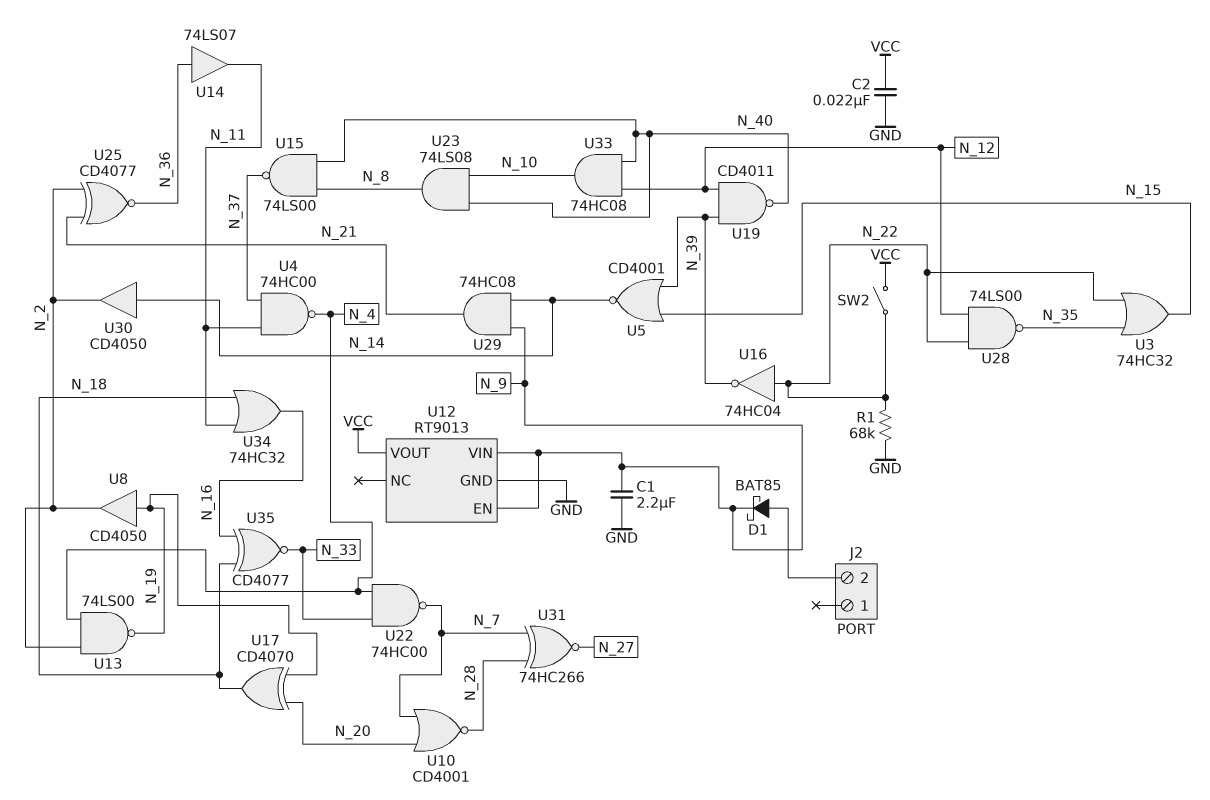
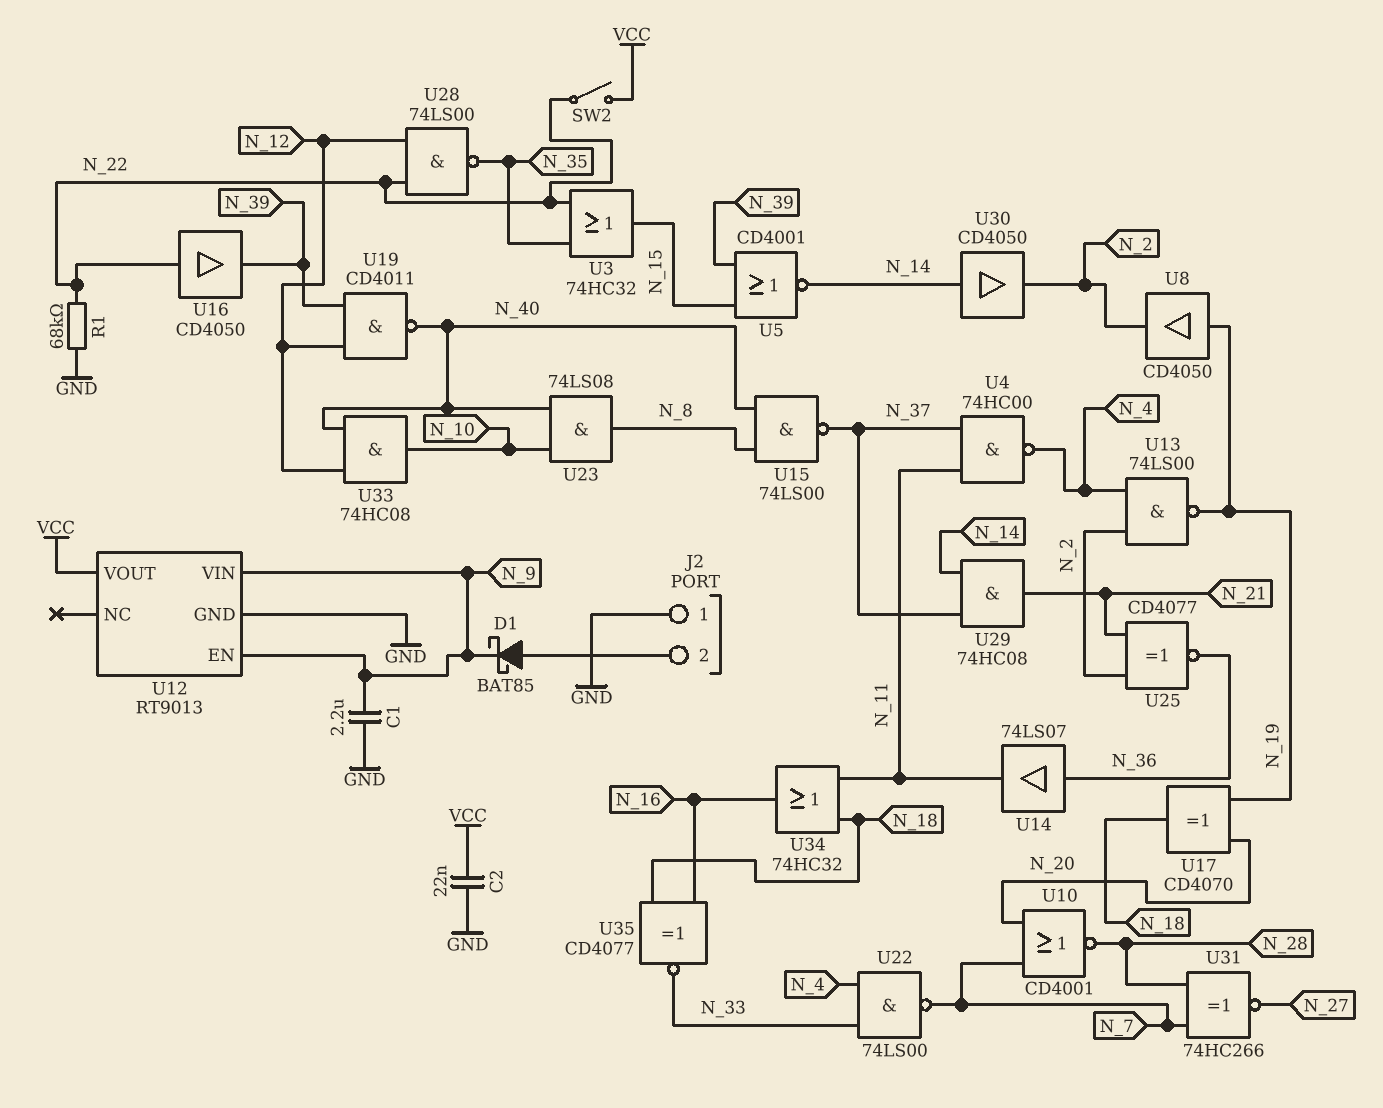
J2 pin 1: none -> GND
U16: NOT 74HC04 (in N_22, out N_39) -> buffer CD4050 (in N_22, out N_39)
U22: NAND 74HC00 (in N_4, in N_33, out N_7) -> NAND 74LS00 (in N_4, in N_33, out N_7)
U29: AND 74HC08 (in N_9, in N_14, out N_21) -> AND 74HC08 (in N_14, in N_37, out N_21)

